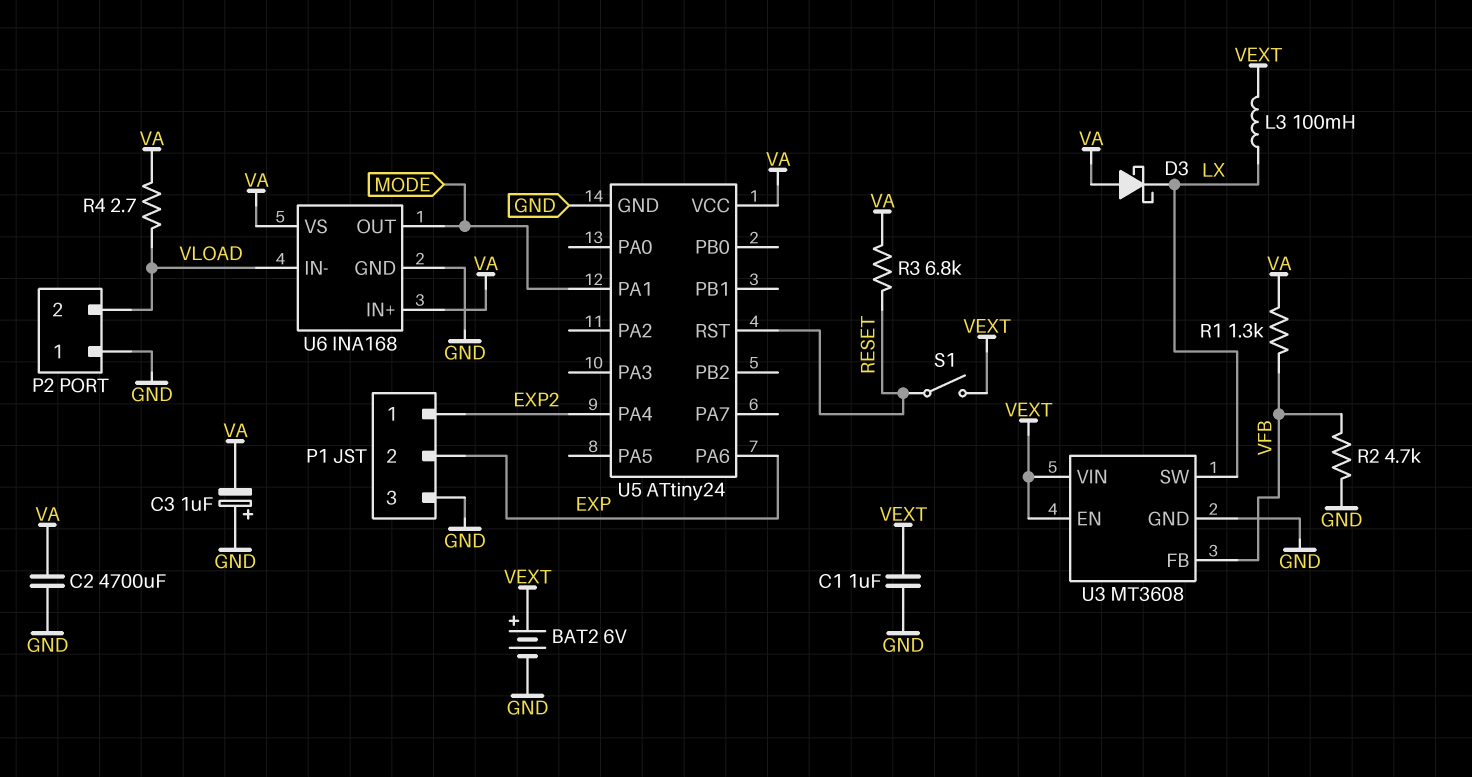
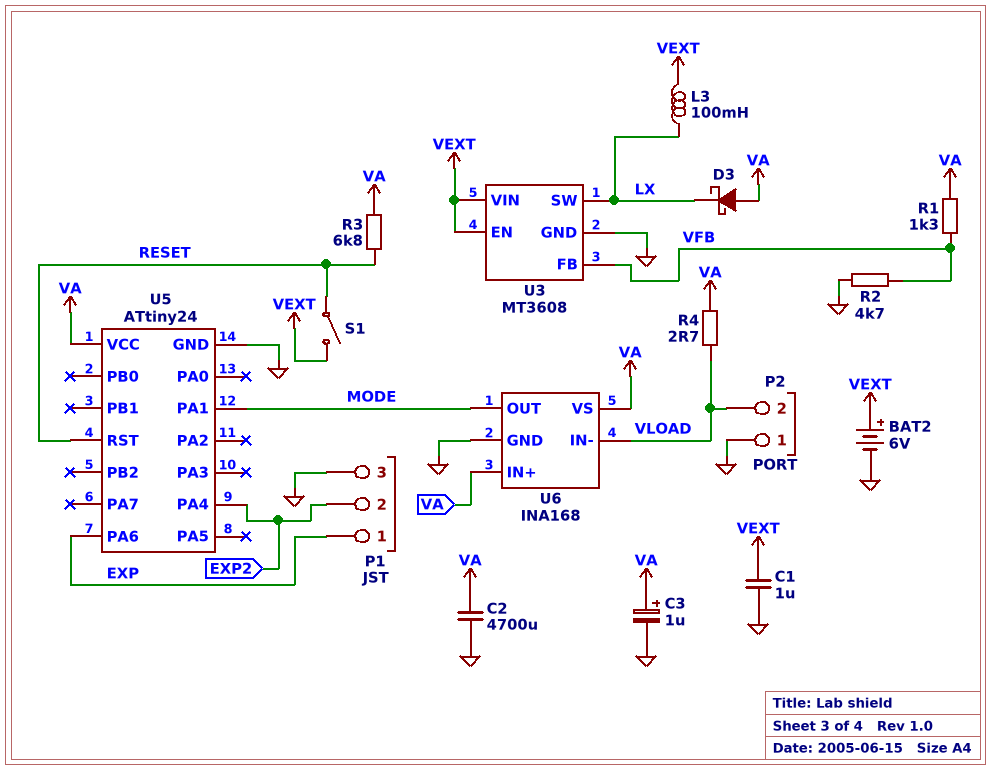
C3: 1uF (plus GND, minus VA) -> 1uF (plus VA, minus GND)
P1 pin 1: EXP2 -> EXP
P1 pin 2: EXP -> EXP2

